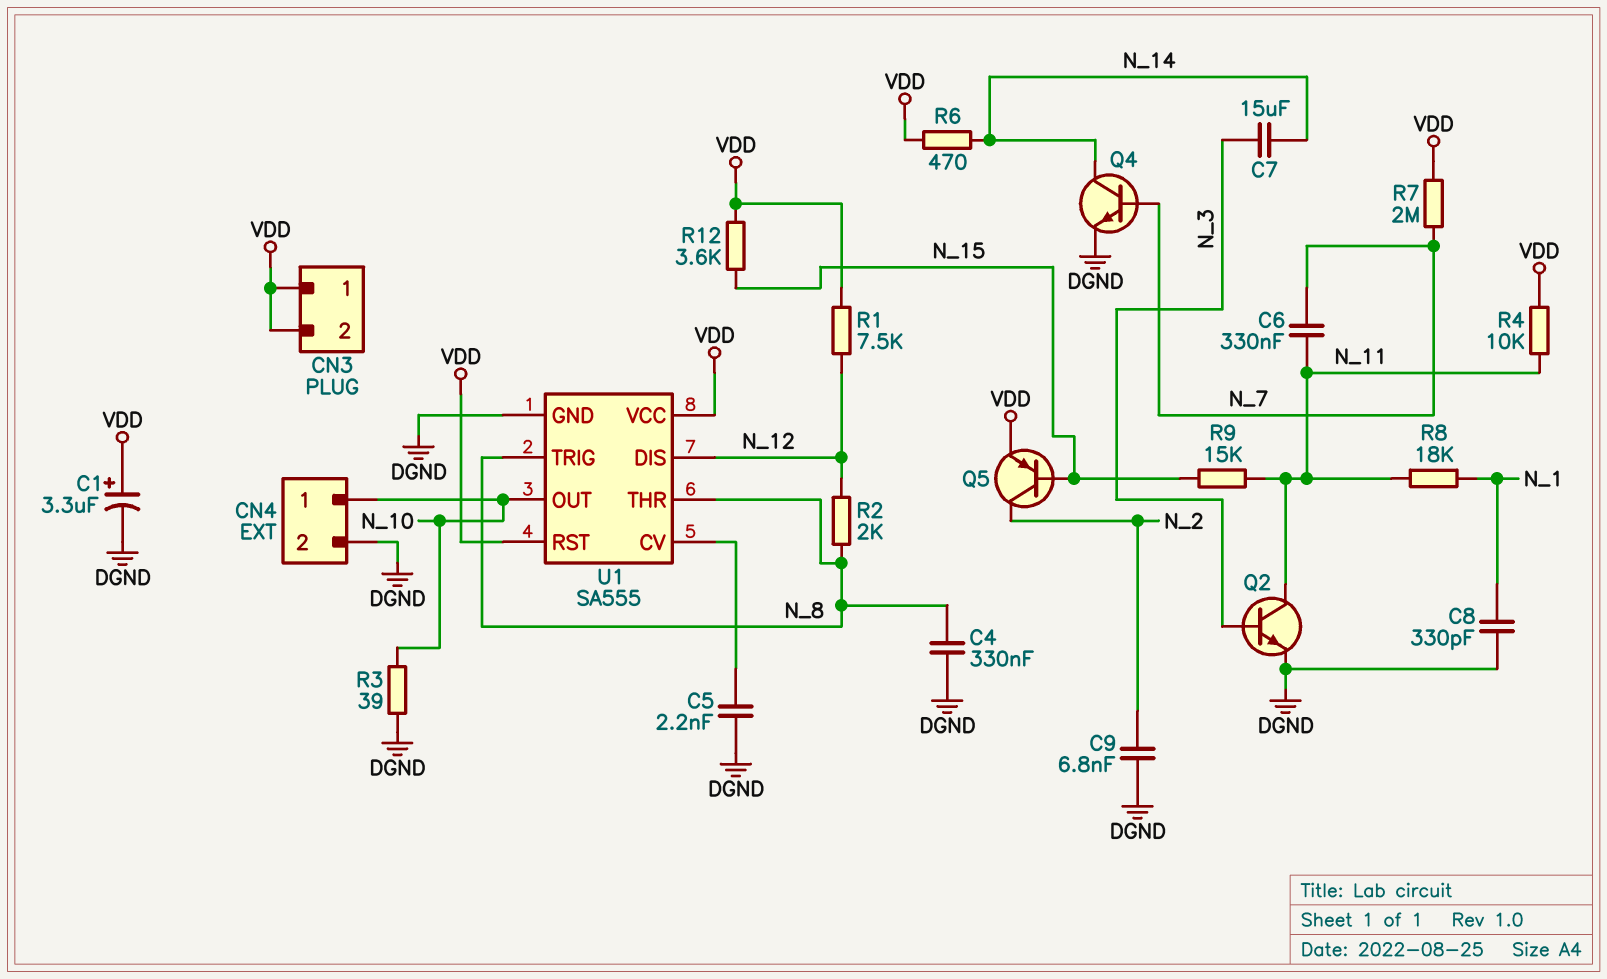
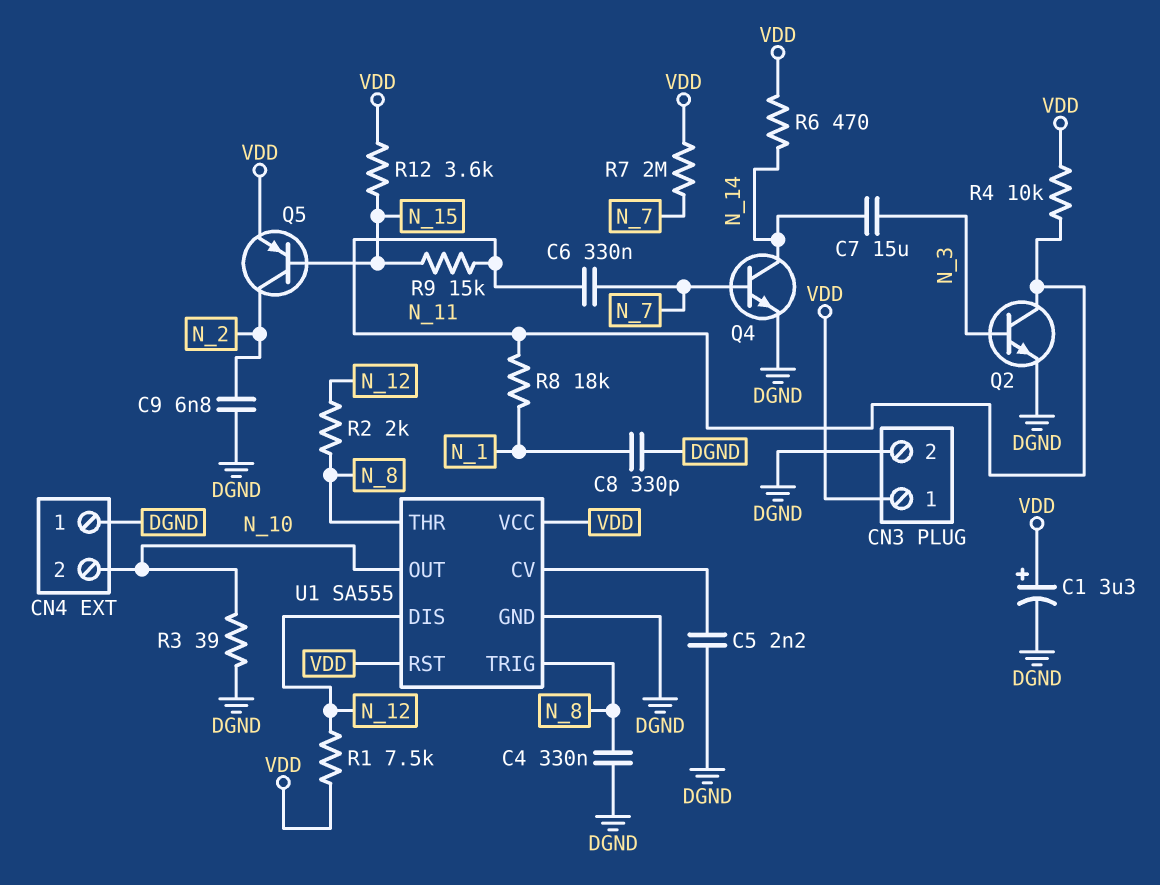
CN3 pin 2: VDD -> DGND
CN4 pin 1: N_10 -> DGND
CN4 pin 2: DGND -> N_10

